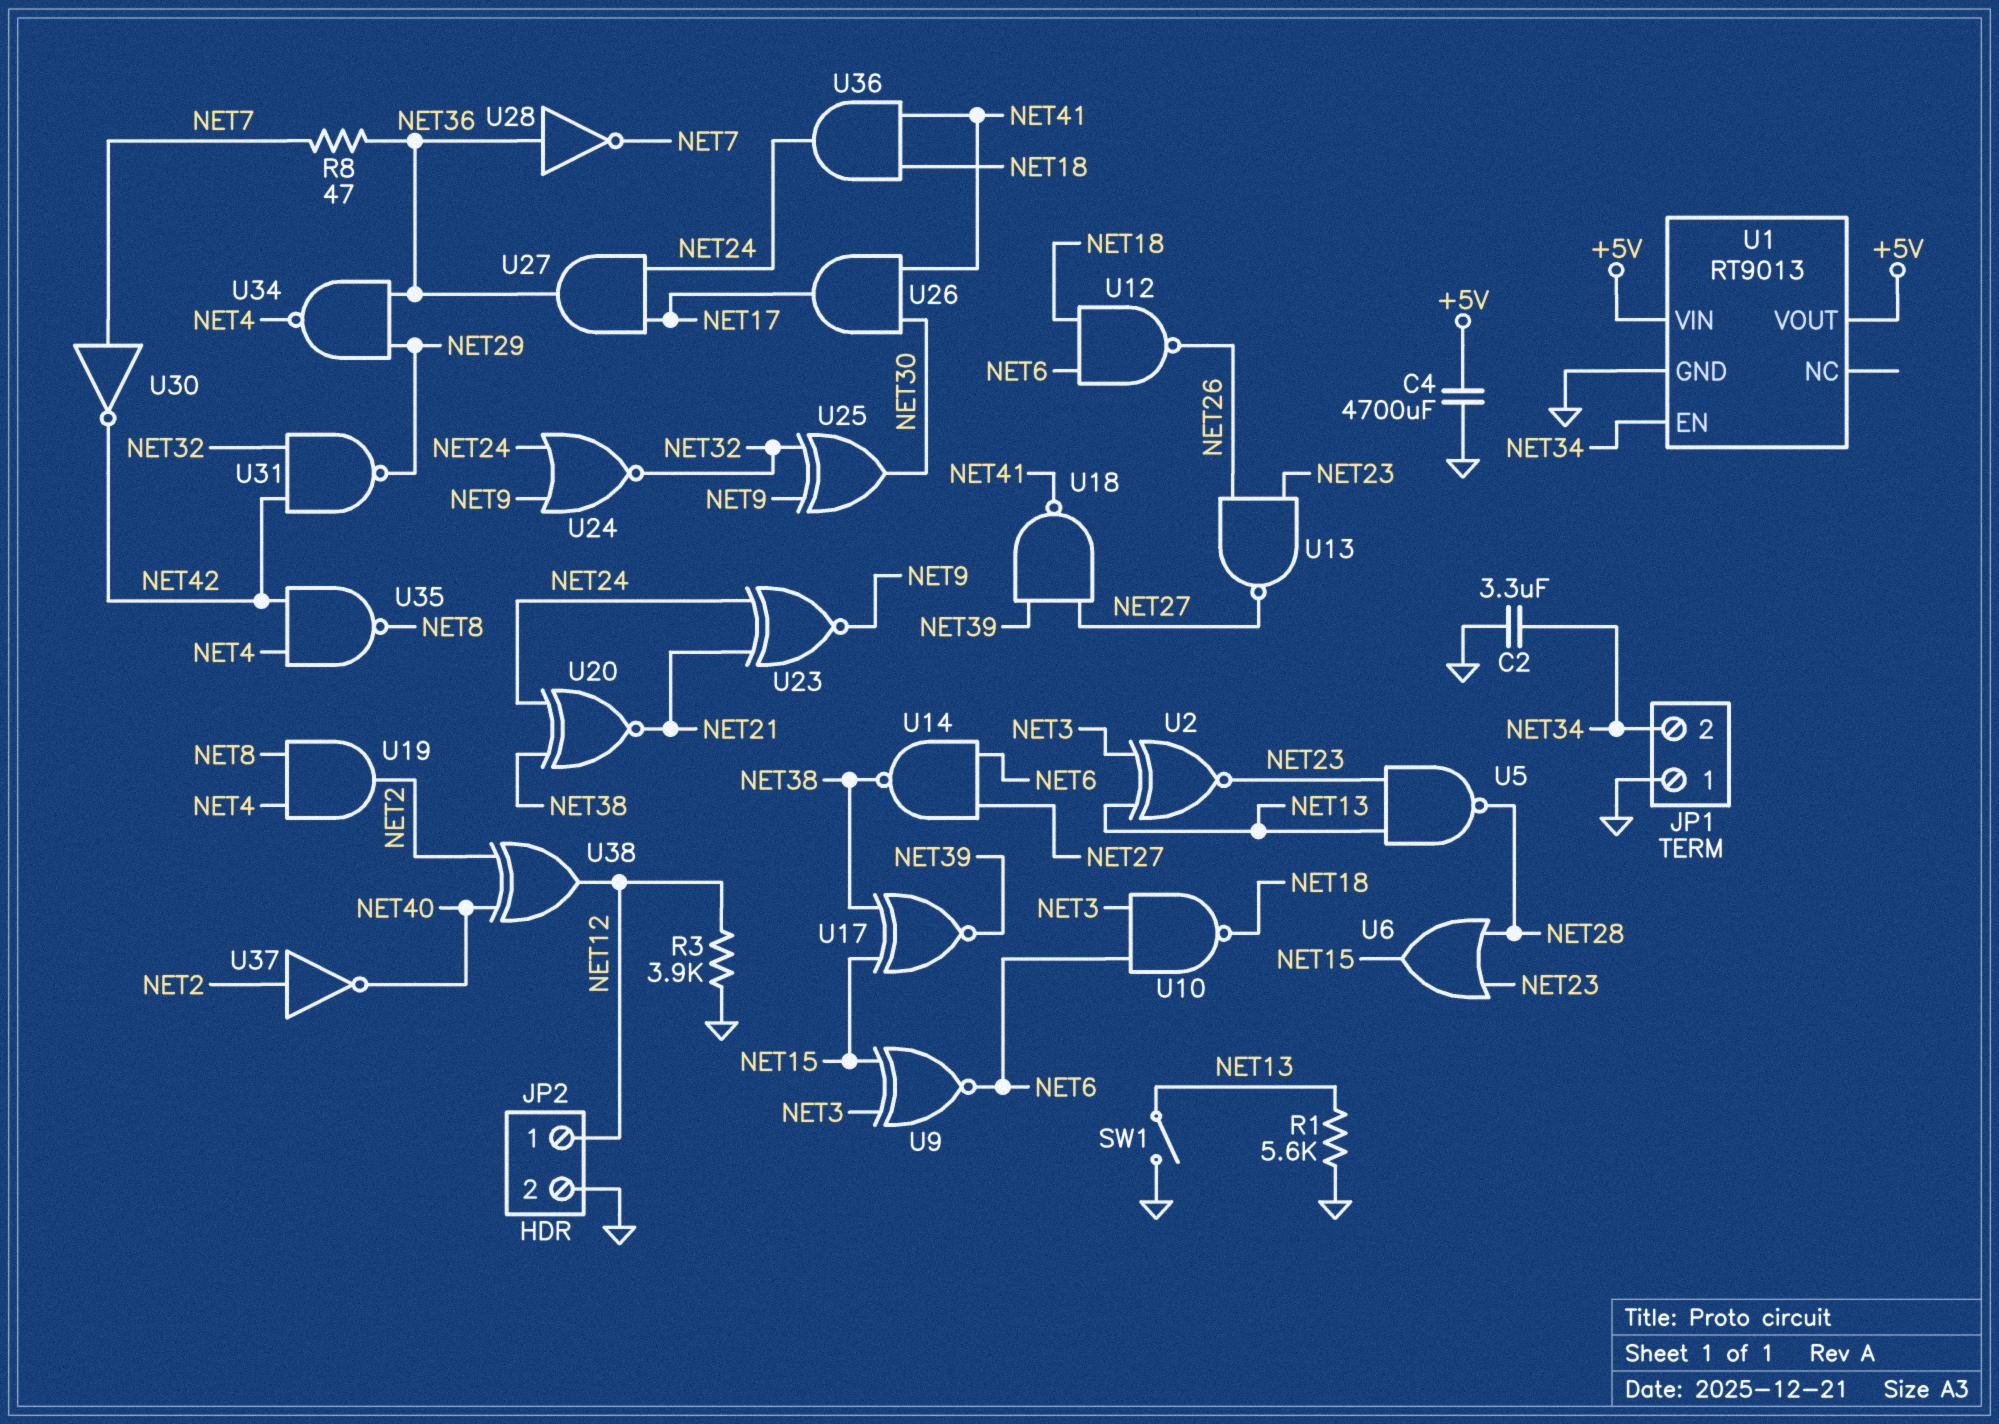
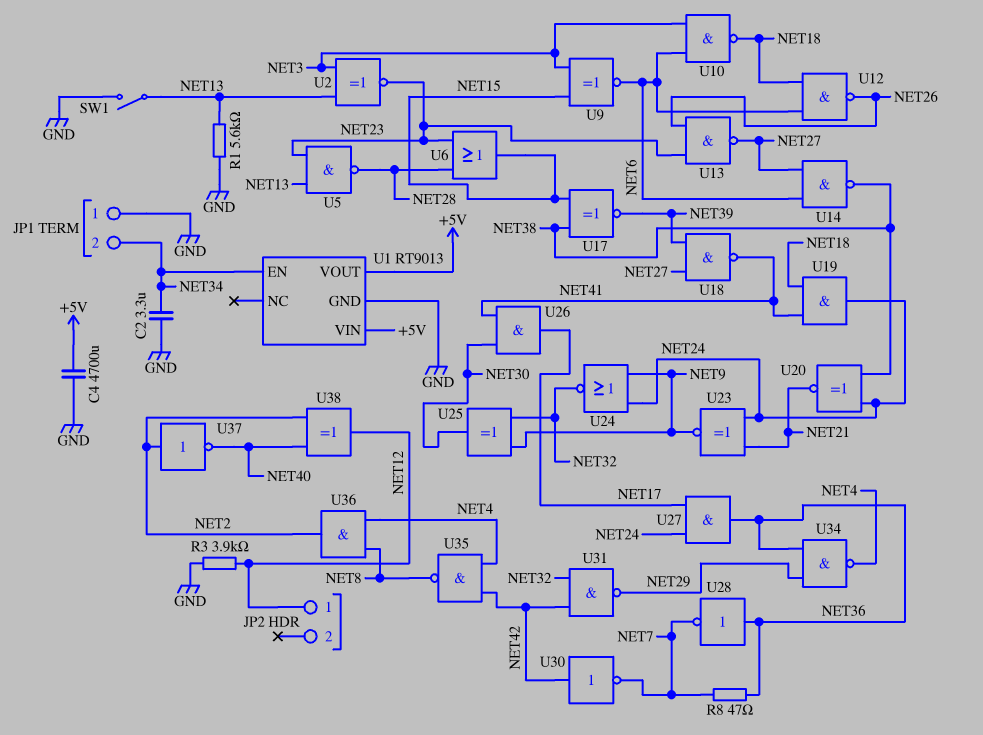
JP2 pin 2: GND -> none
U19: AND (in NET4, in NET8, out NET2) -> AND (in NET18, in NET41, out NET24)
U30: NOT (in NET7, out NET42) -> NOT (in NET42, out NET7)
U36: AND (in NET18, in NET41, out NET24) -> AND (in NET4, in NET8, out NET2)

